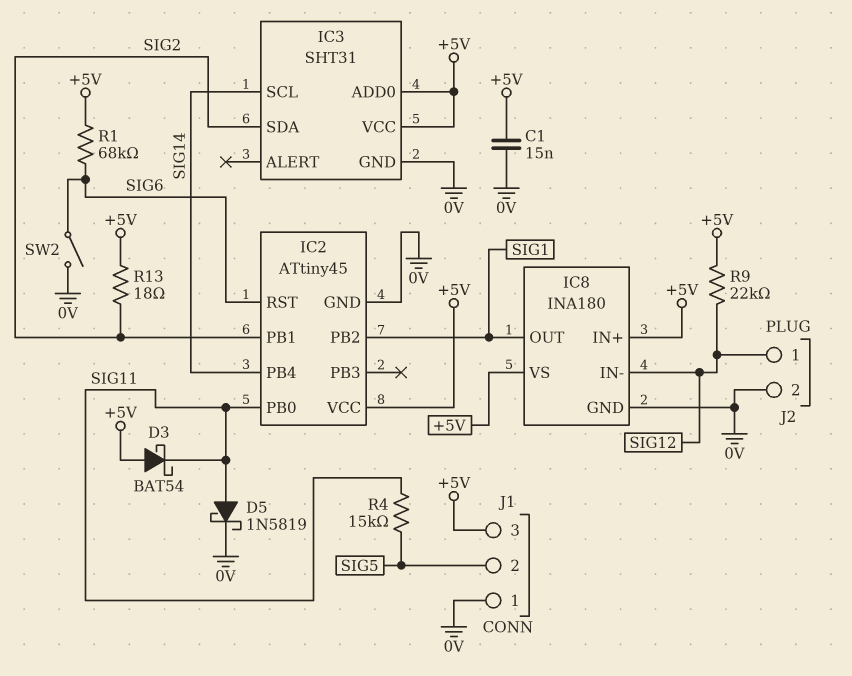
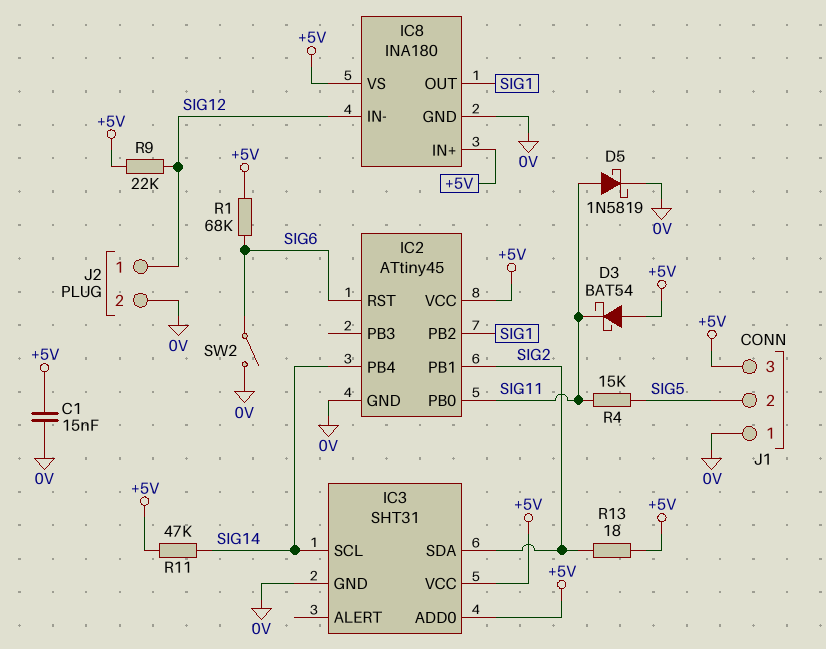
R11: none -> 47k (+5V, SIG14)

